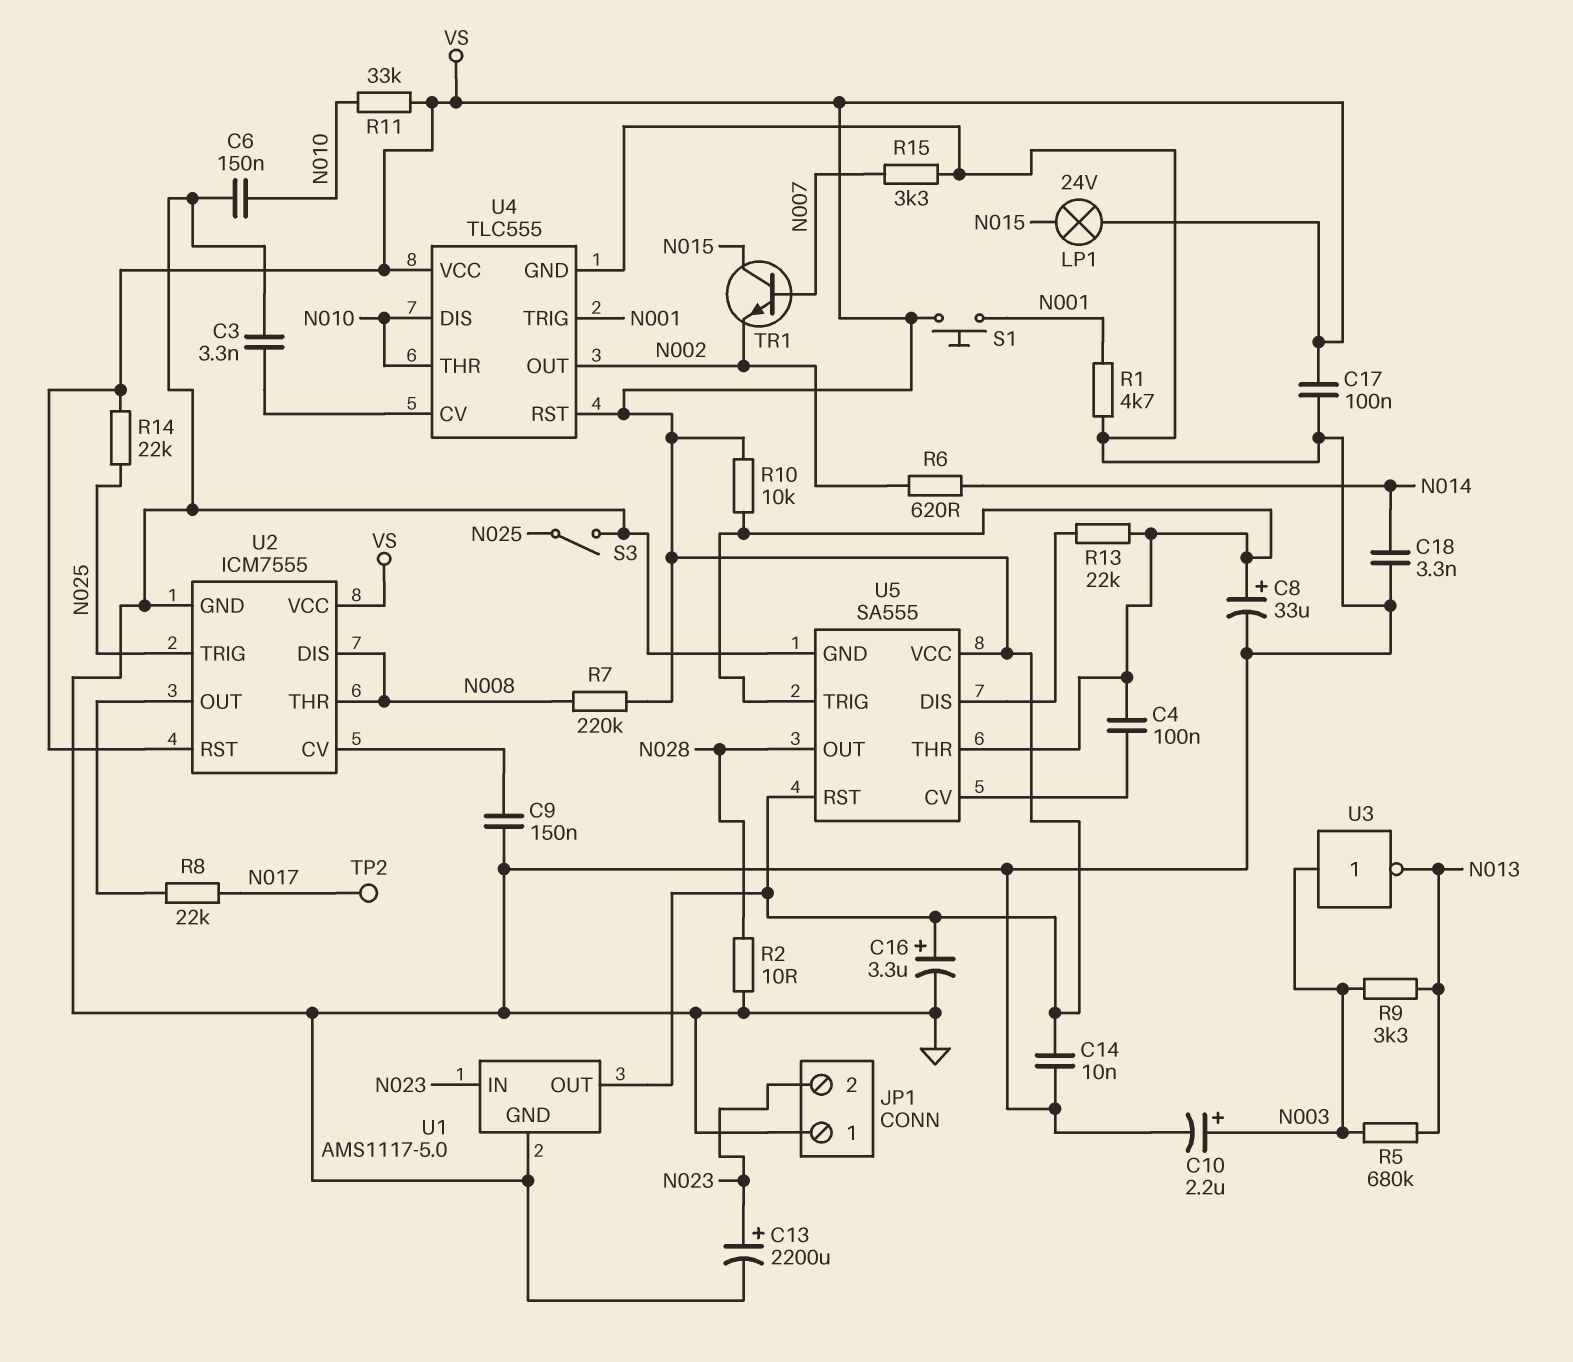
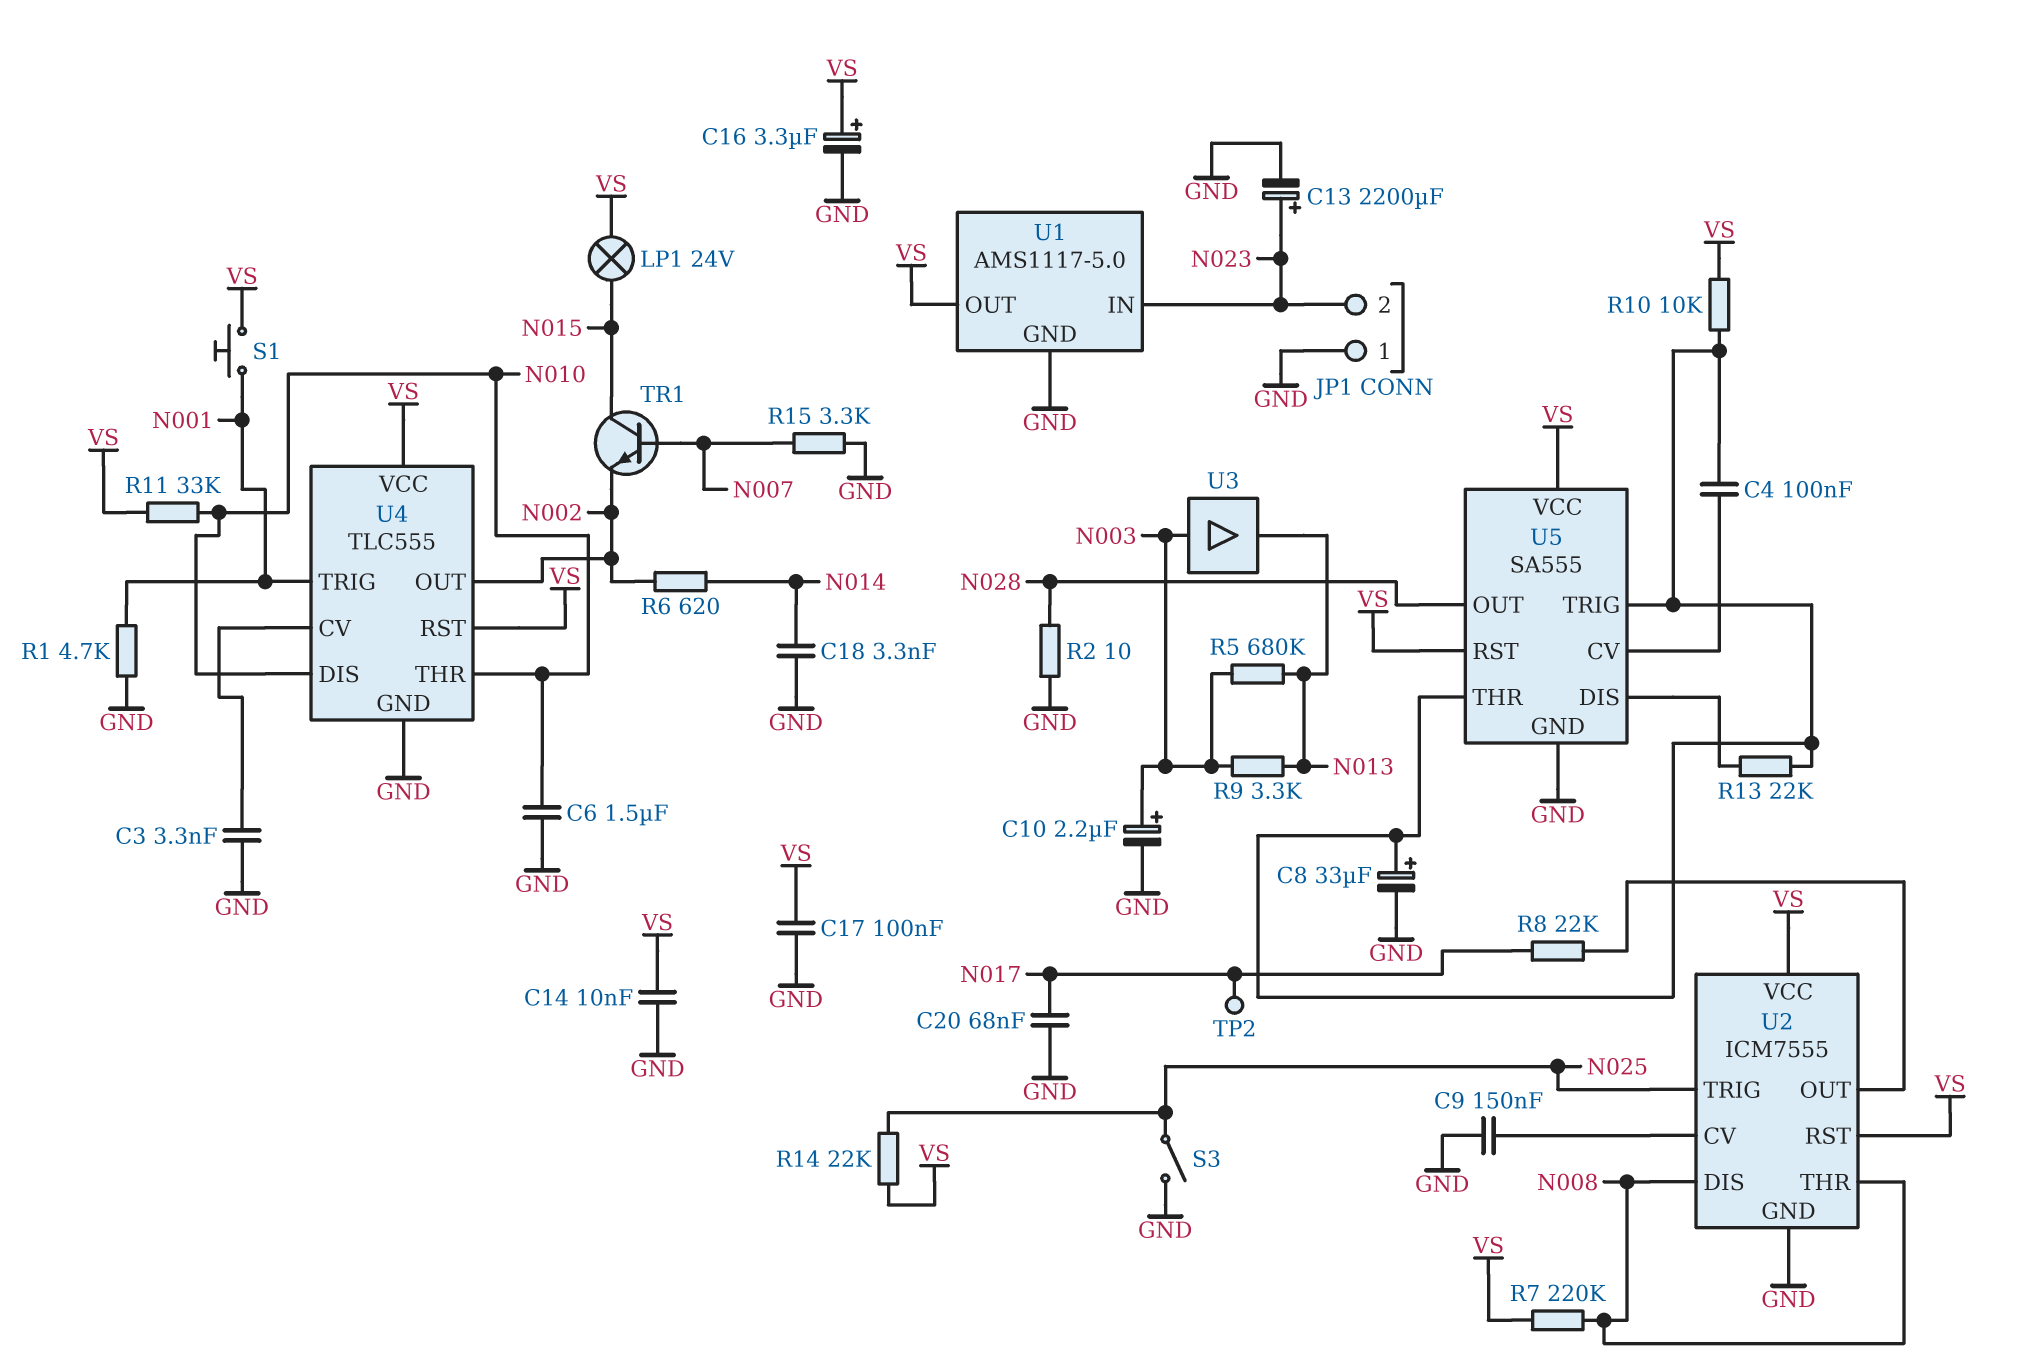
C6: 150nF (GND, N010) -> 1.5uF (GND, N010)
C20: none -> 68nF (GND, N017)
U3: NOT (in N003, out N013) -> buffer (in N003, out N013)

